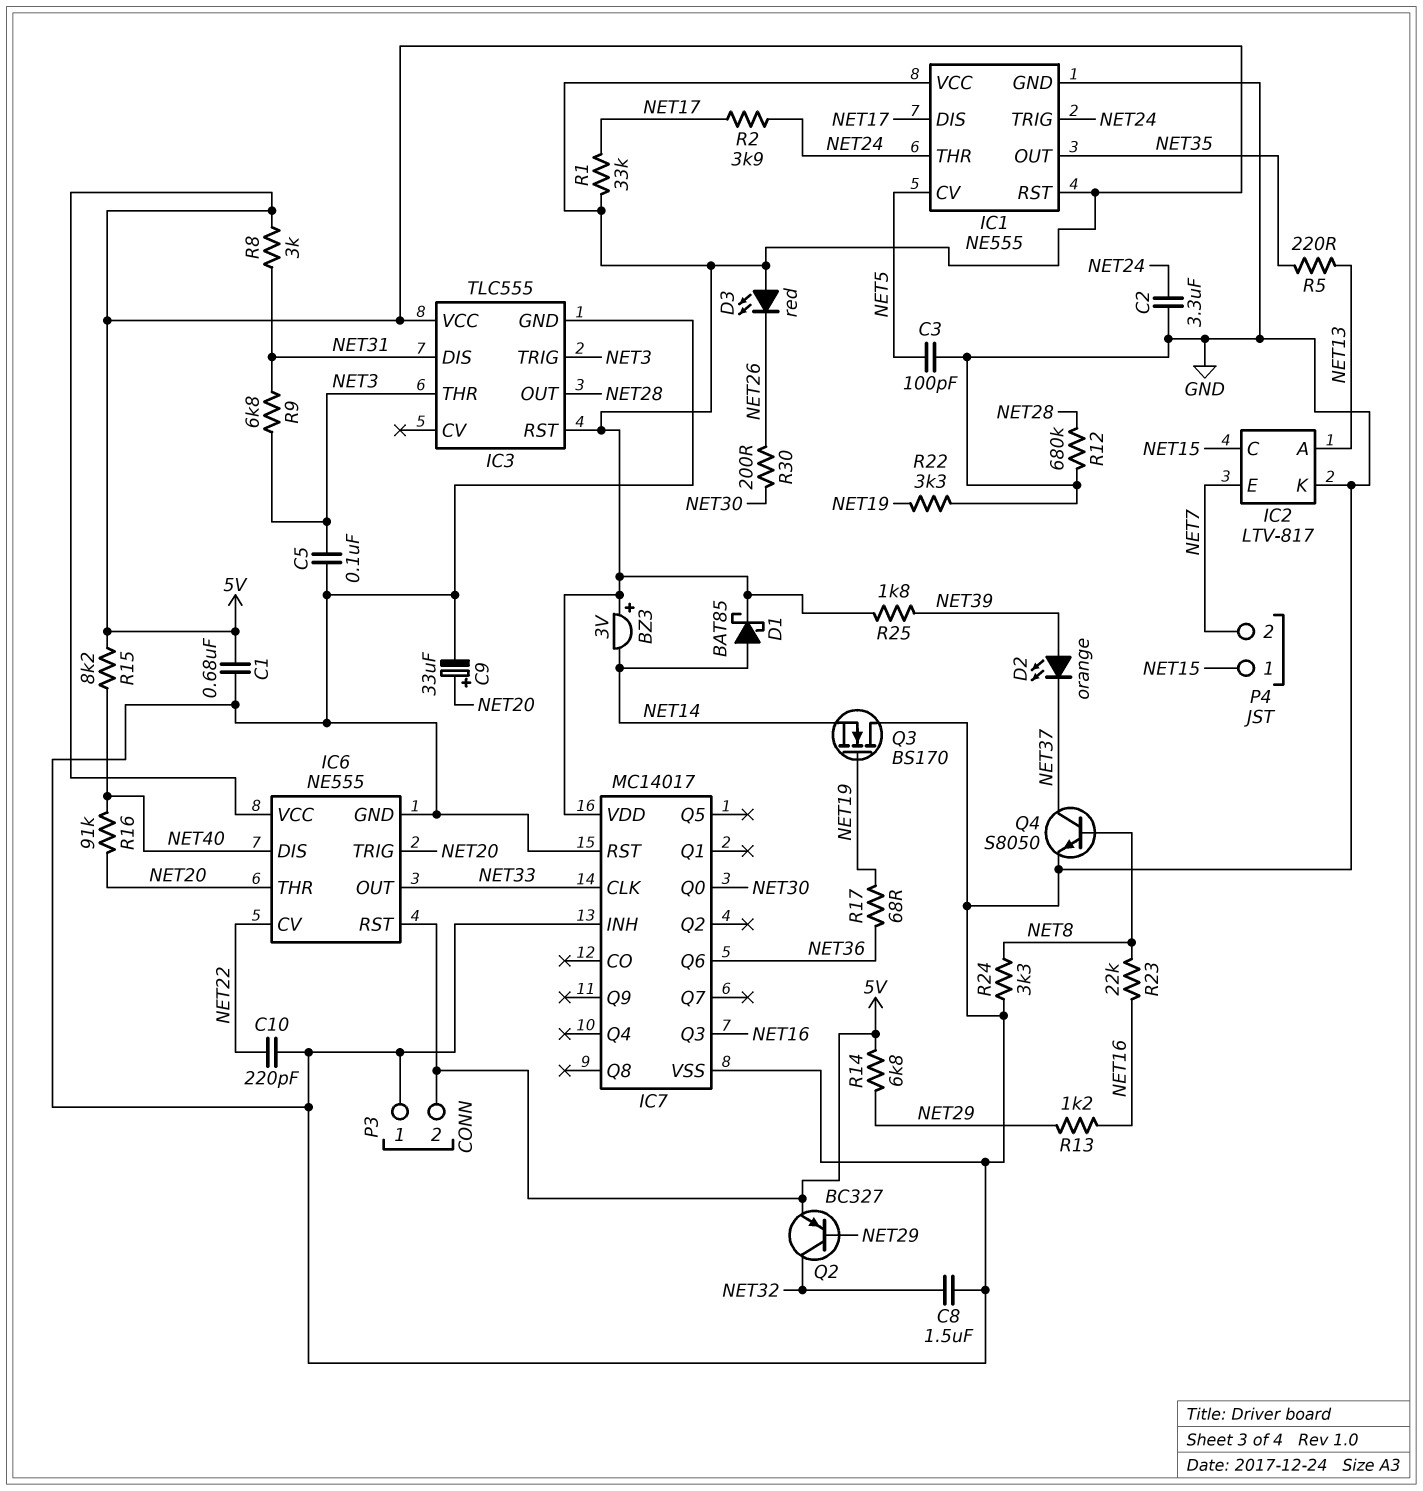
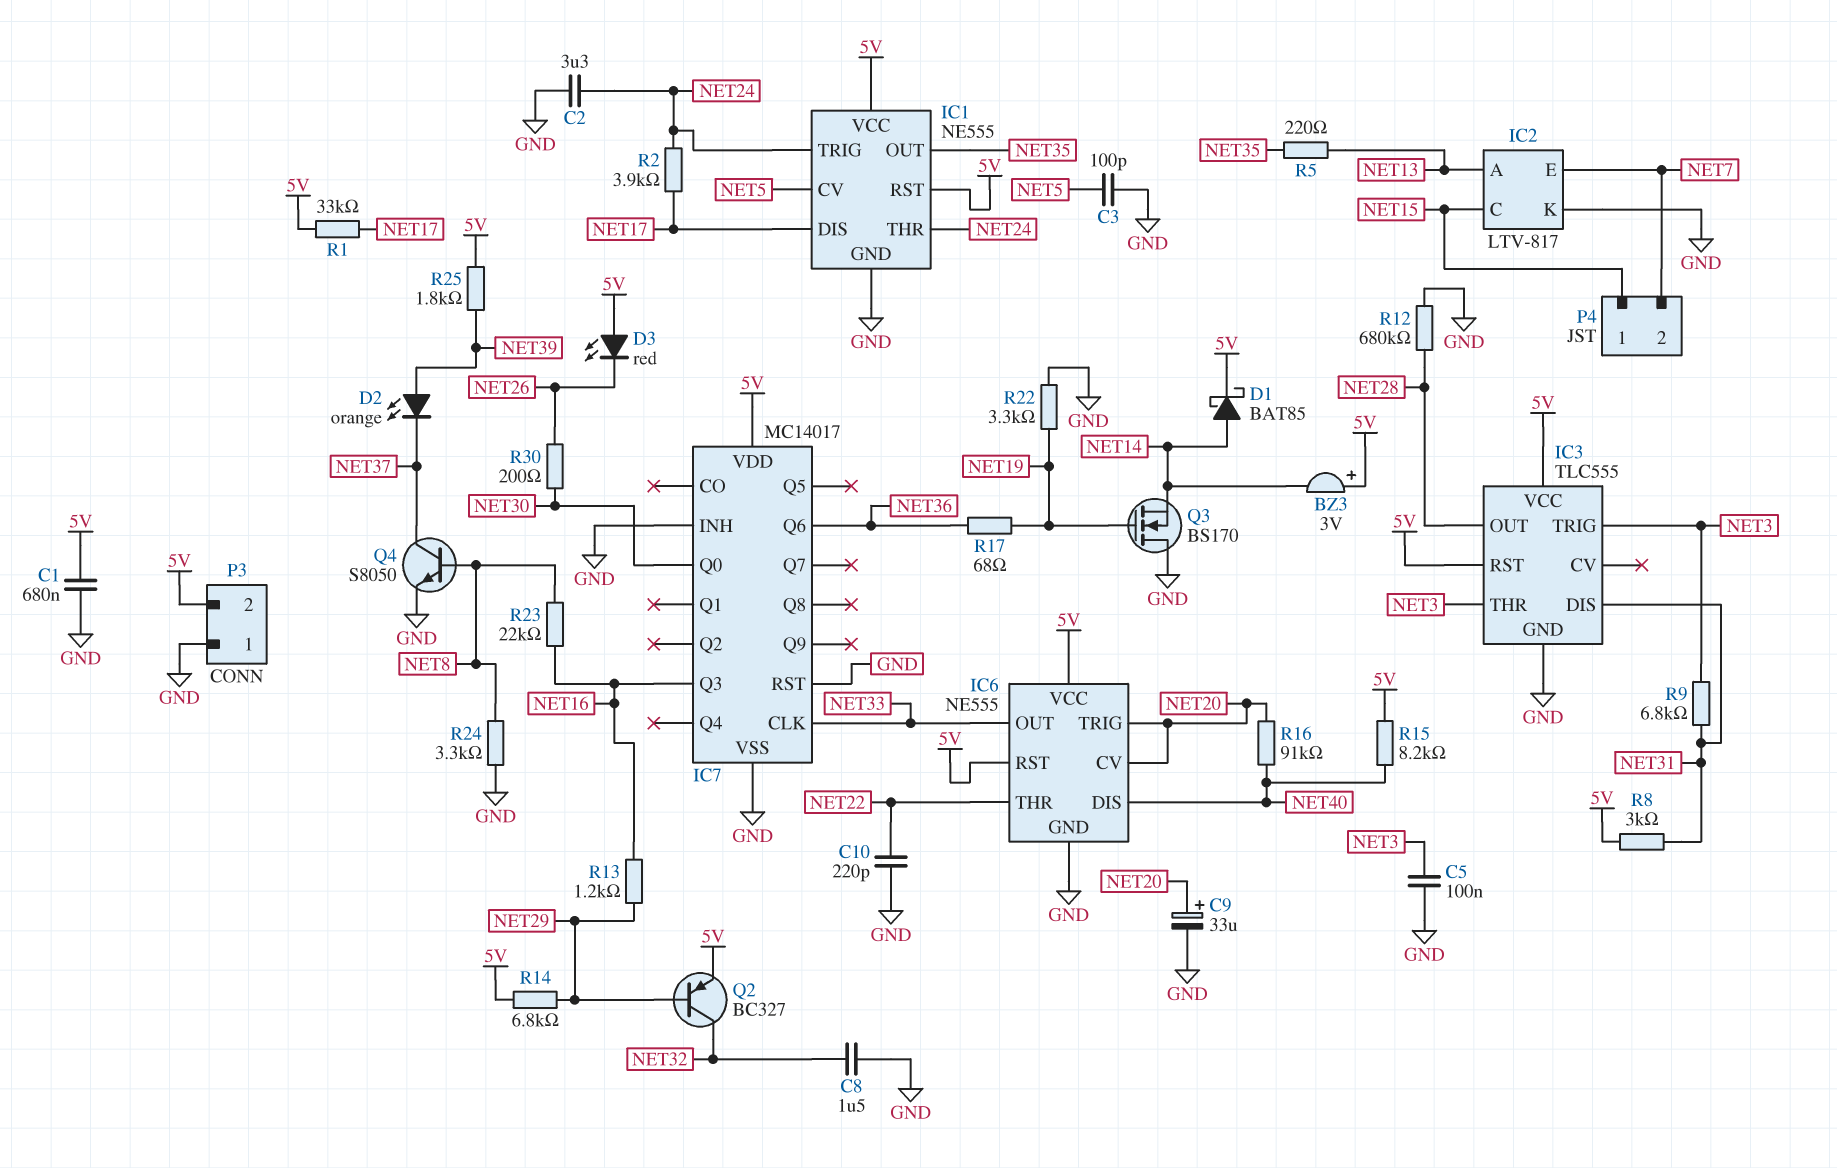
IC6 pin CV: NET22 -> NET20
IC6 pin THR: NET20 -> NET22

